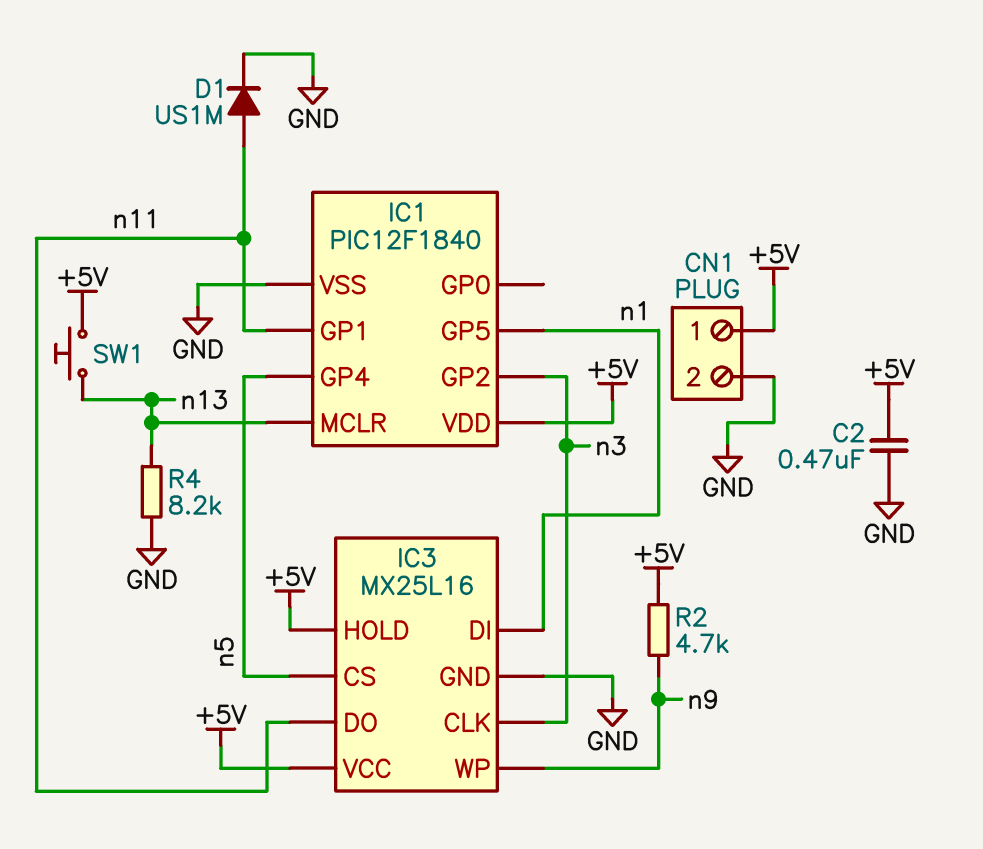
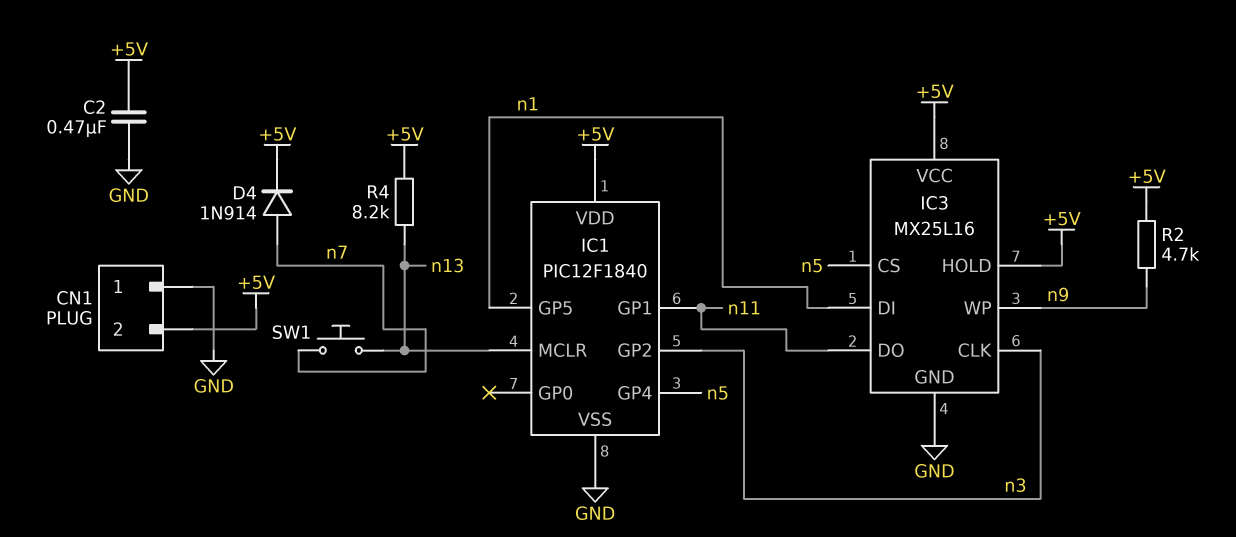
CN1 pin 1: +5V -> GND
CN1 pin 2: GND -> +5V
D1: diode US1M (A n11, K GND) -> none
D4: none -> diode 1N914 (A n7, K +5V)
R4: 8.2k (GND, n13) -> 8.2k (+5V, n13)
SW1: button (+5V, n13) -> button (n7, n13)

